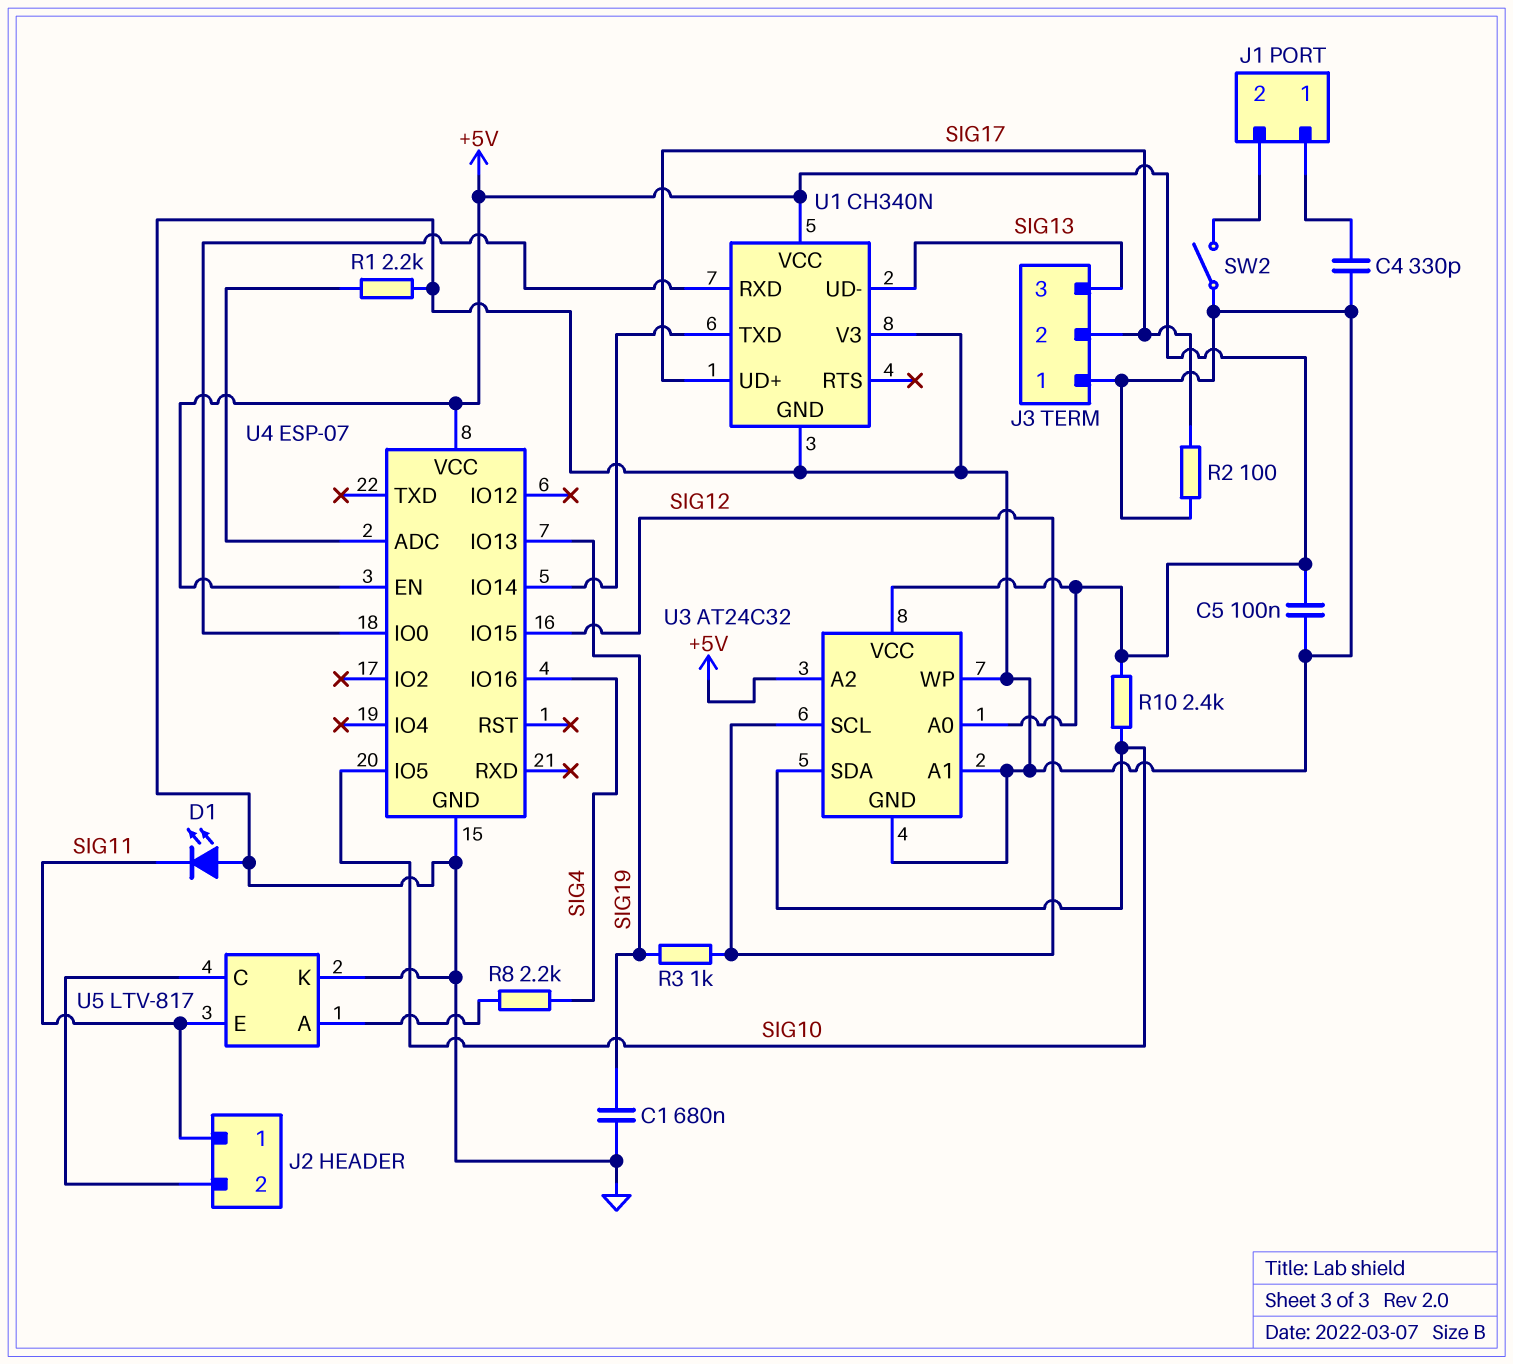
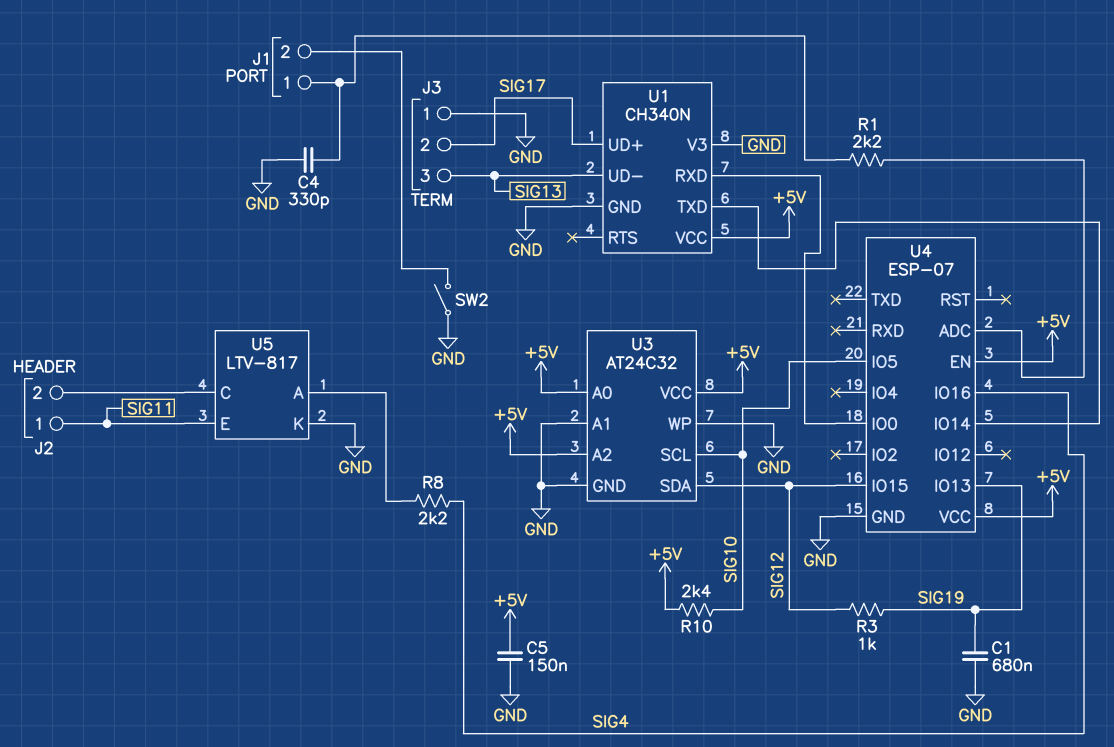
C5: 100nF (+5V, GND) -> 150nF (+5V, GND)
D1: LED (A GND, K SIG11) -> none
R1: 2.2k (GND, U4/ADC) -> 2.2k (J1/1, U4/ADC)
R2: 100 (GND, SIG17) -> none
U3 pin SCL: SIG12 -> SIG10
U3 pin SDA: SIG10 -> SIG12

